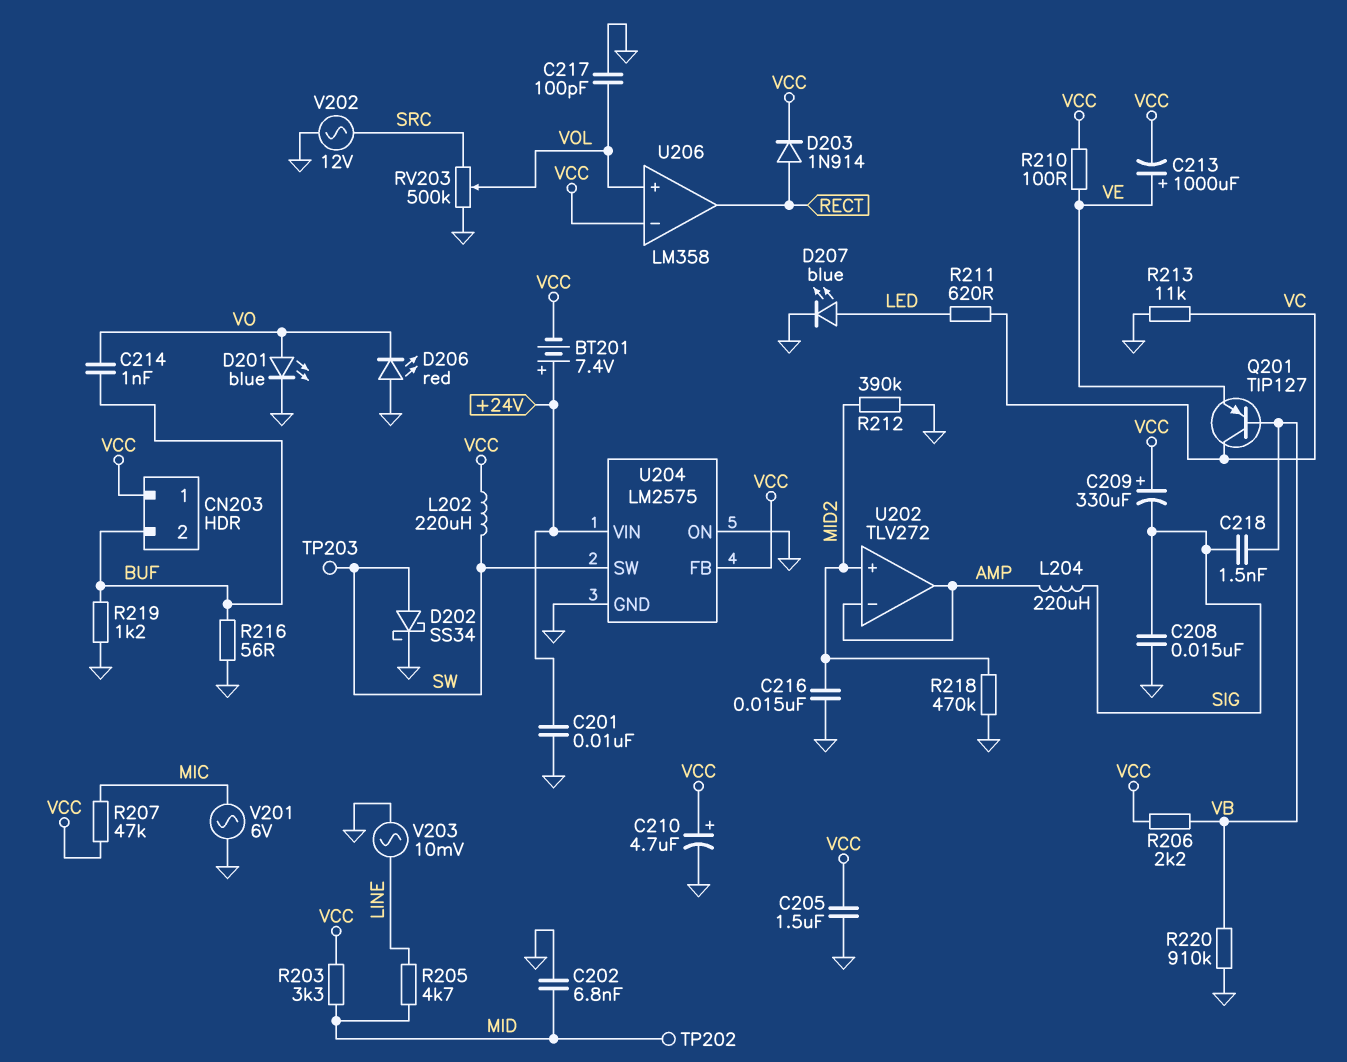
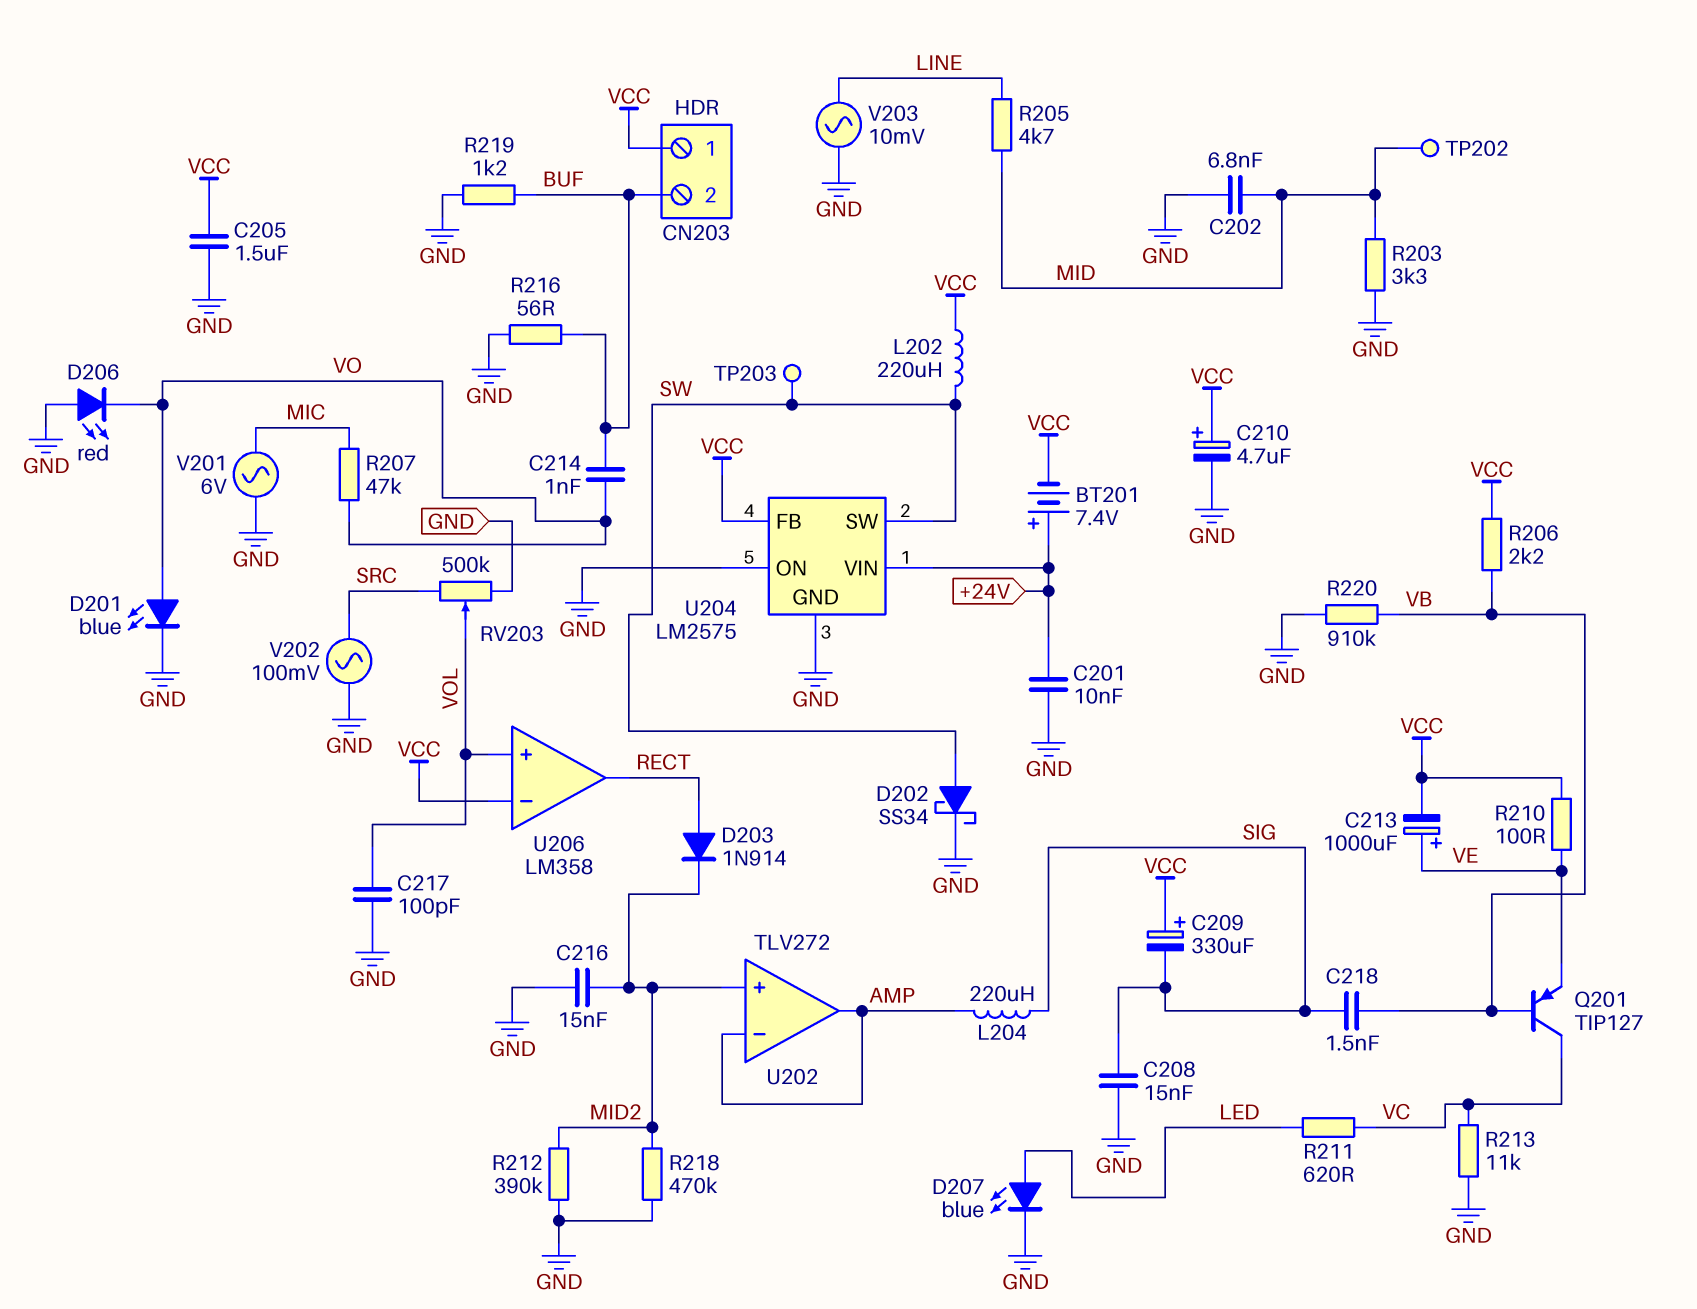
D203: diode 1N914 (A RECT, K VCC) -> diode 1N914 (A RECT, K MID2)
R203: 3.3k (MID, VCC) -> 3.3k (GND, MID)
R207: 47k (MIC, VCC) -> 47k (MIC, VO)
V202: AC 12V (GND, SRC) -> AC 100mV (GND, SRC)

